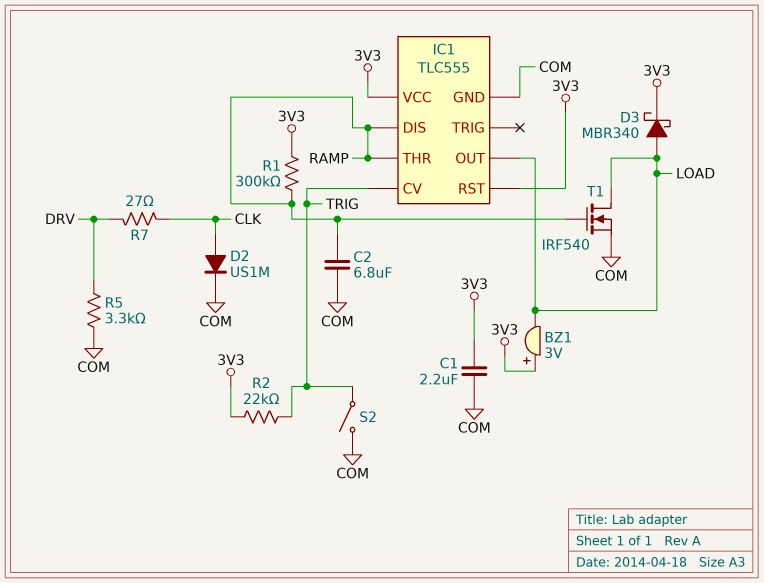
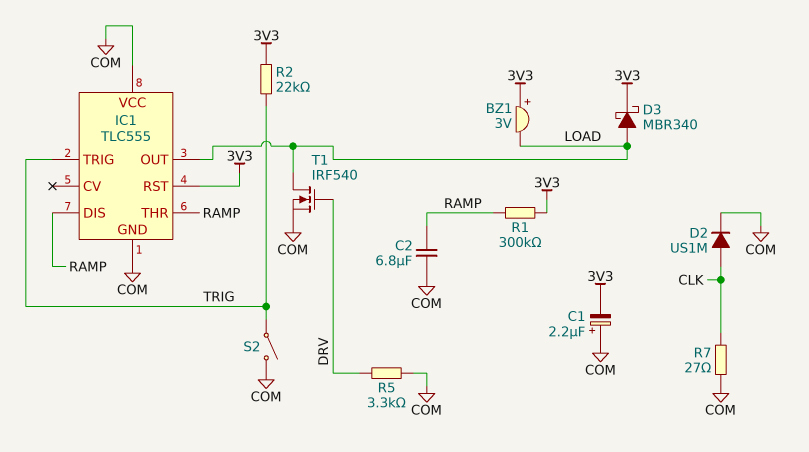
C1: 2.2uF (3V3, COM) -> 2.2uF (plus COM, minus 3V3)
IC1 pin CV: TRIG -> none
IC1 pin TRIG: none -> TRIG
IC1 pin VCC: 3V3 -> COM
R7: 27 (CLK, DRV) -> 27 (CLK, COM)
T1: NMOS IRF540 (G RAMP, D LOAD, S COM) -> NMOS IRF540 (G DRV, D LOAD, S COM)

